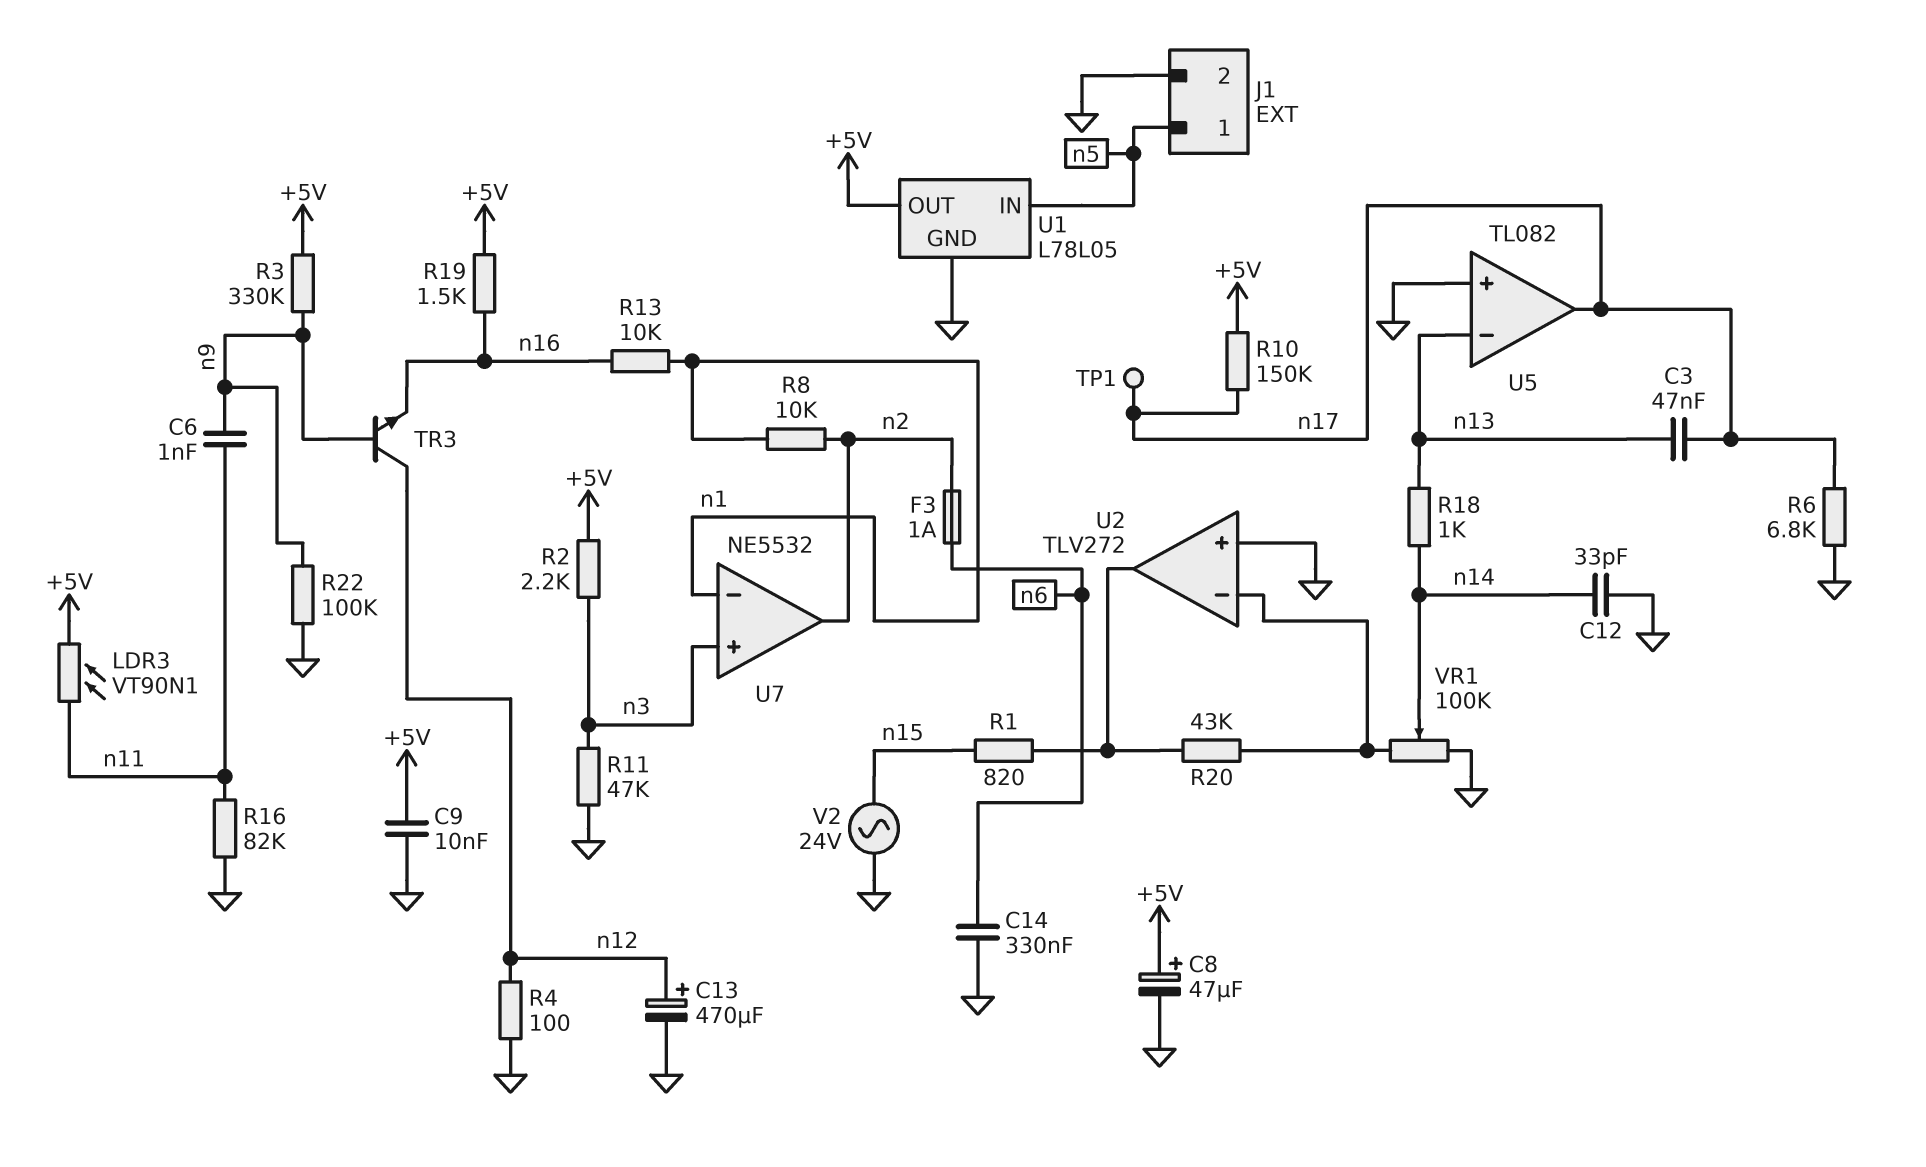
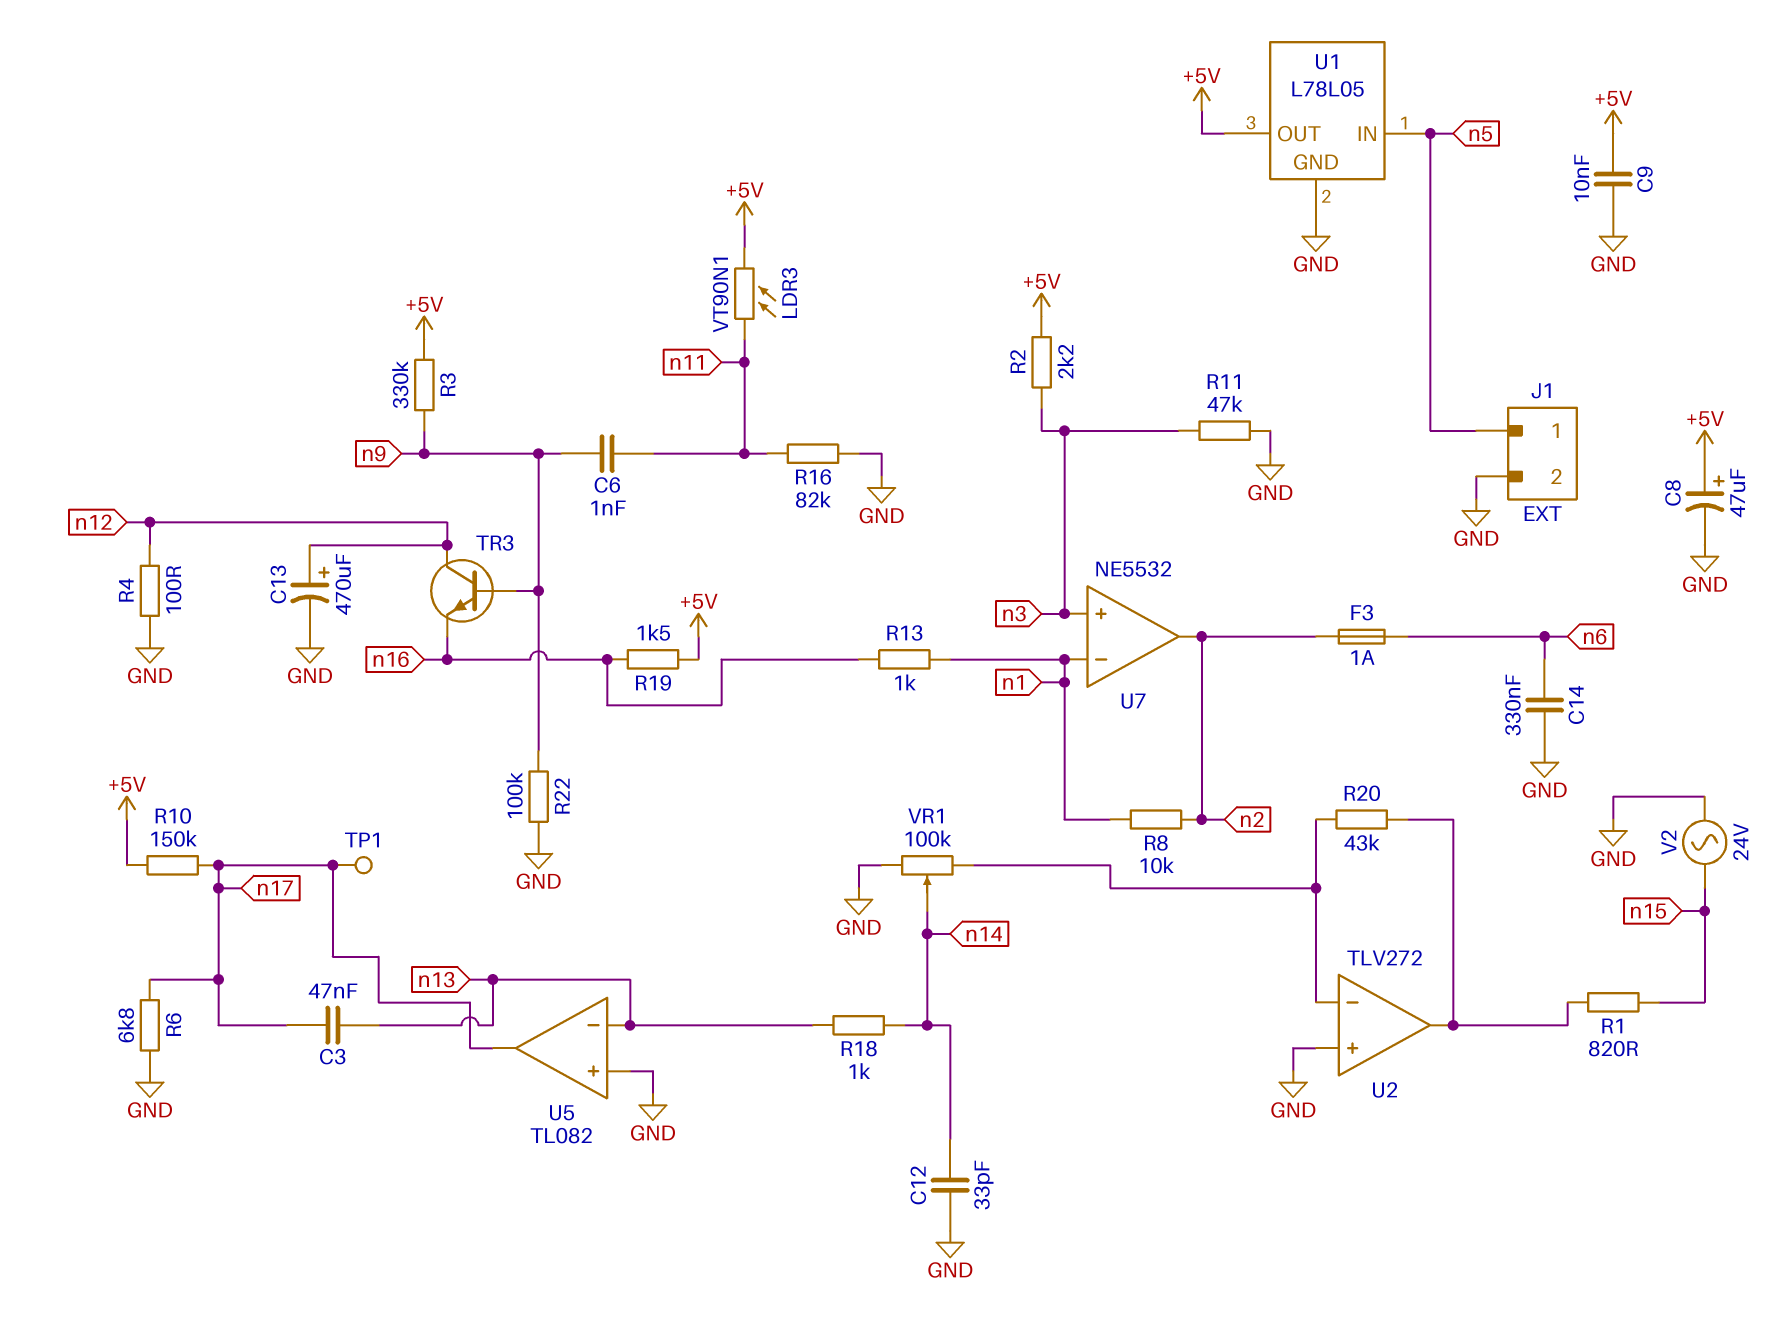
R13: 10k (n1, n16) -> 1k (n1, n16)

